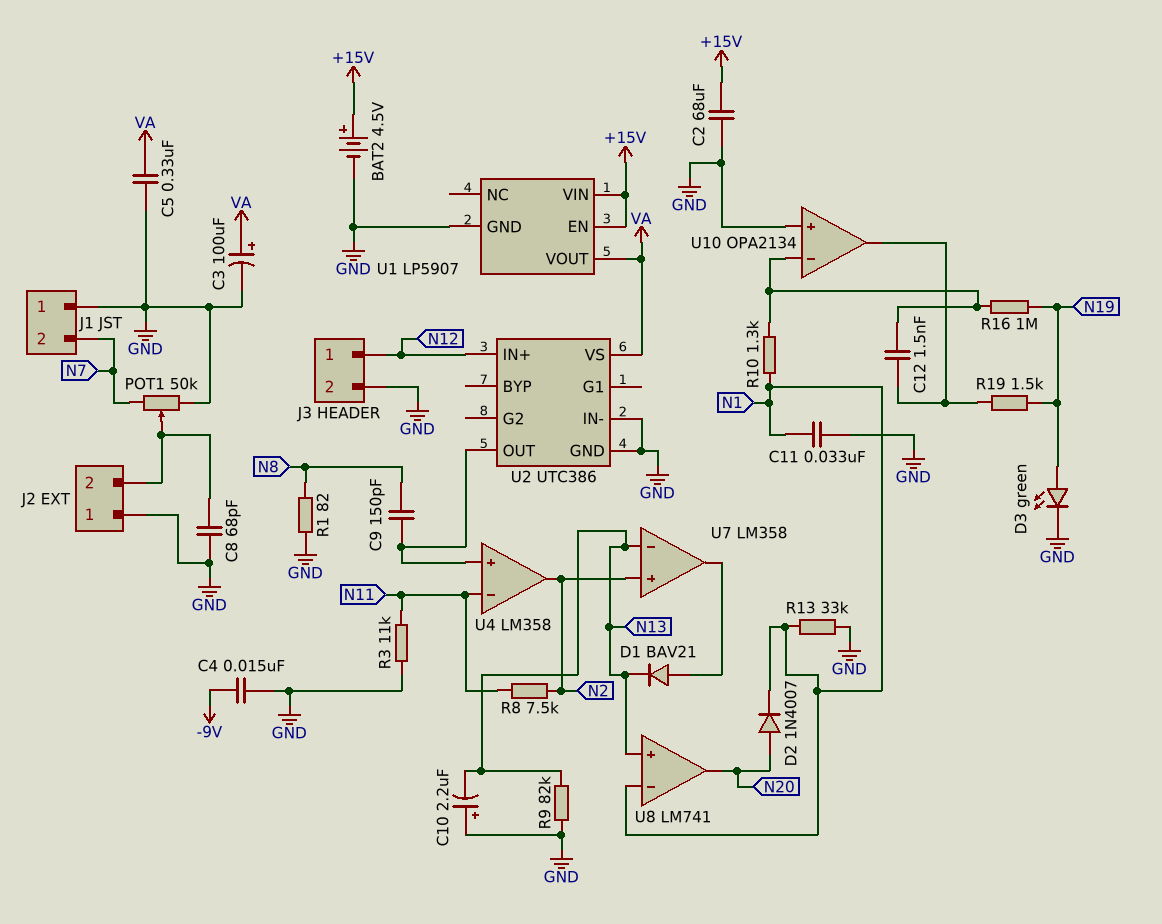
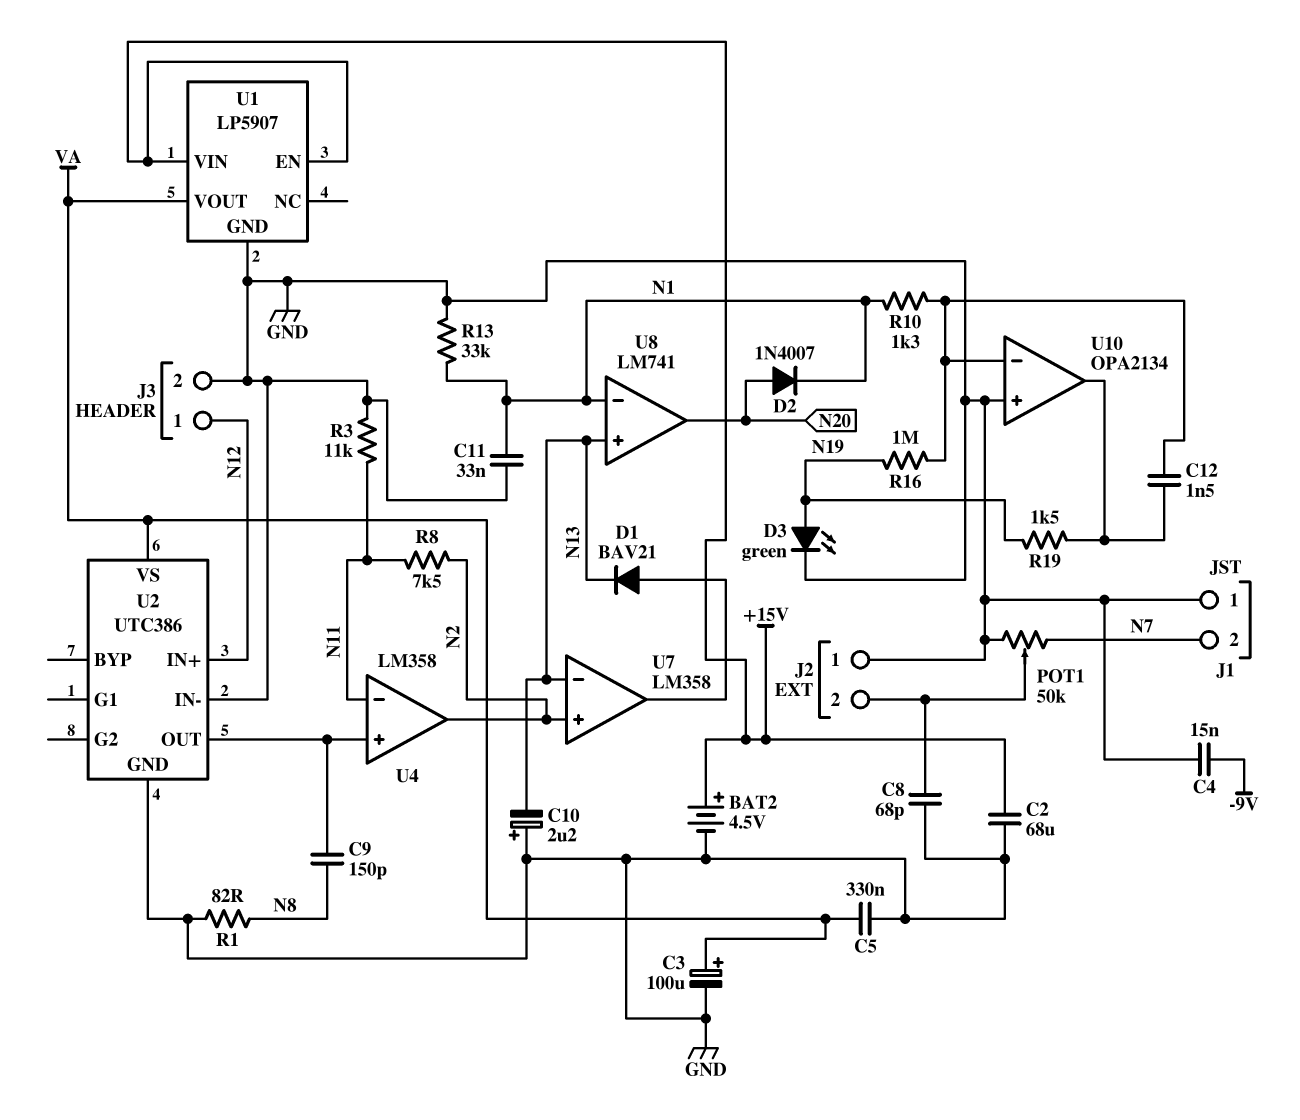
R9: 82k (GND, N13) -> none

